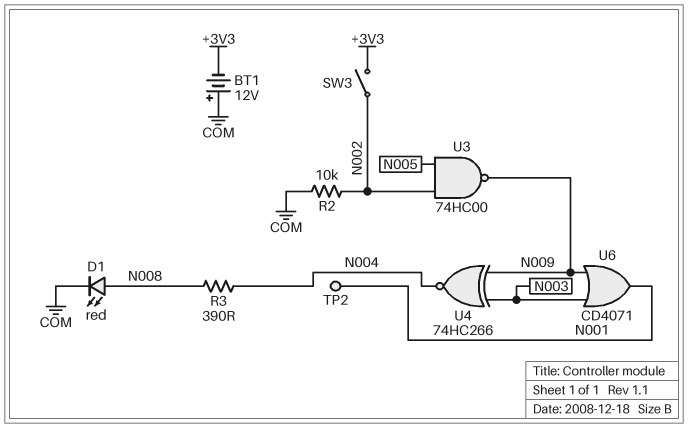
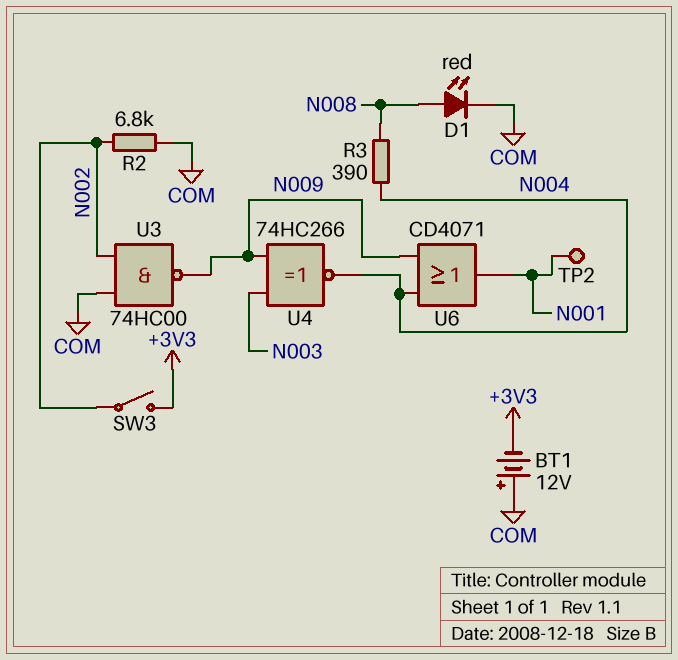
R2: 10k (COM, N002) -> 6.8k (COM, N002)
U3: NAND 74HC00 (in N002, in N005, out N009) -> NAND 74HC00 (in COM, in N002, out N009)
U6: OR CD4071 (in N003, in N009, out N001) -> OR CD4071 (in N004, in N009, out N001)

